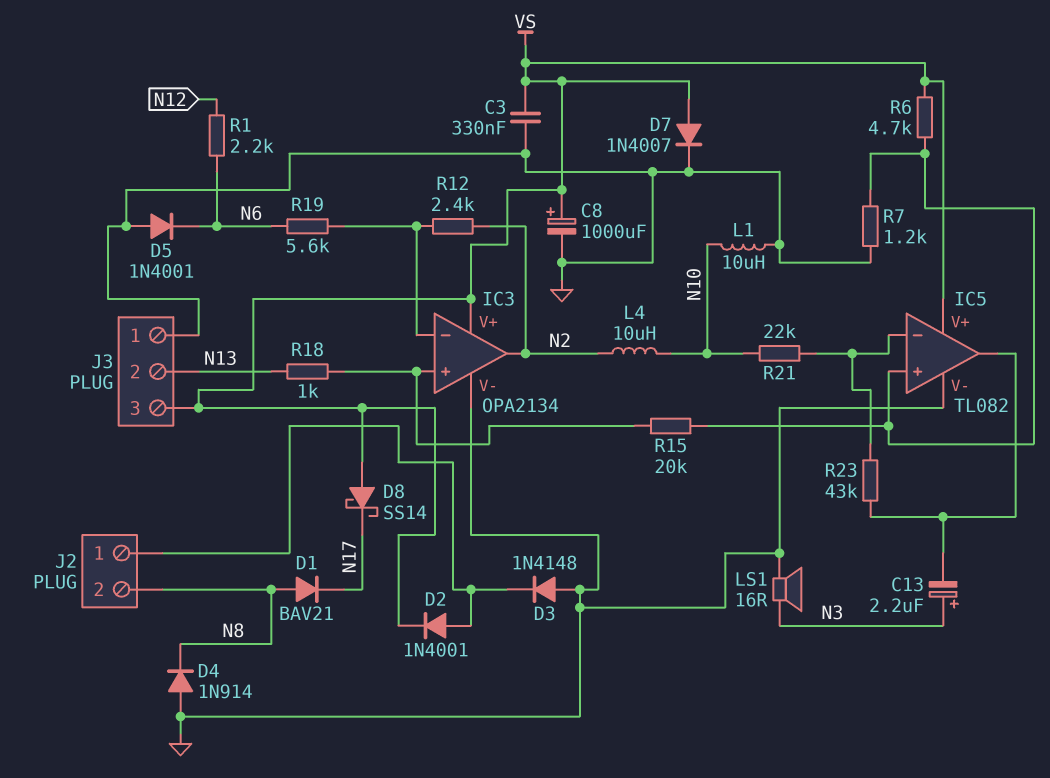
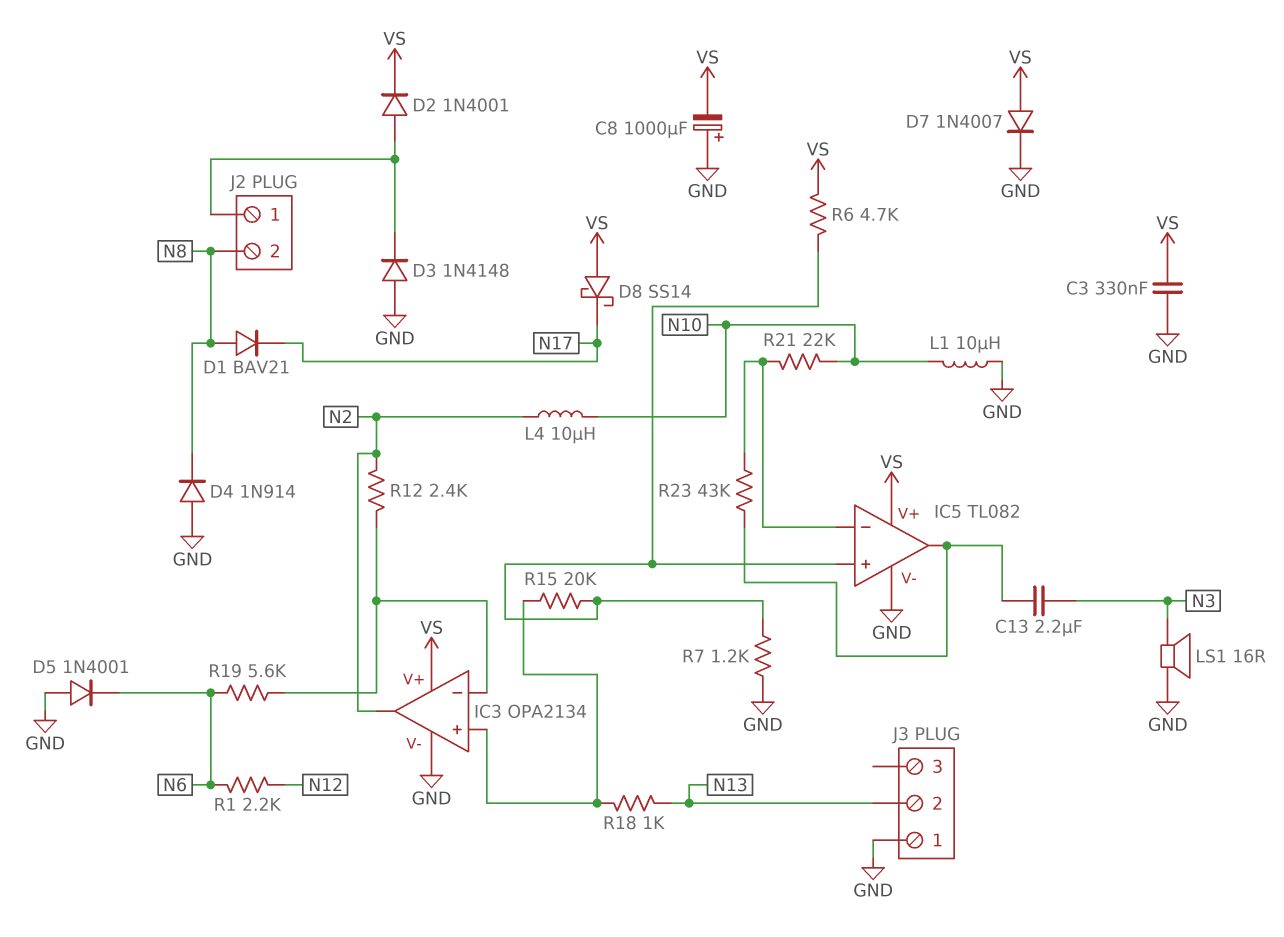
C8: 1000uF (plus VS, minus GND) -> 1000uF (plus GND, minus VS)
C13: 2.2uF (plus N3, minus IC5/out) -> 2.2uF (IC5/out, N3)
J3 pin 3: VS -> none

